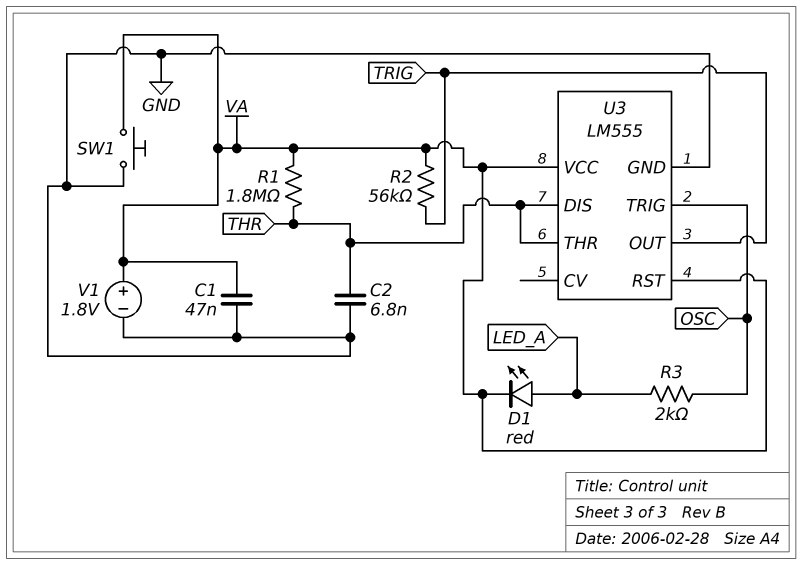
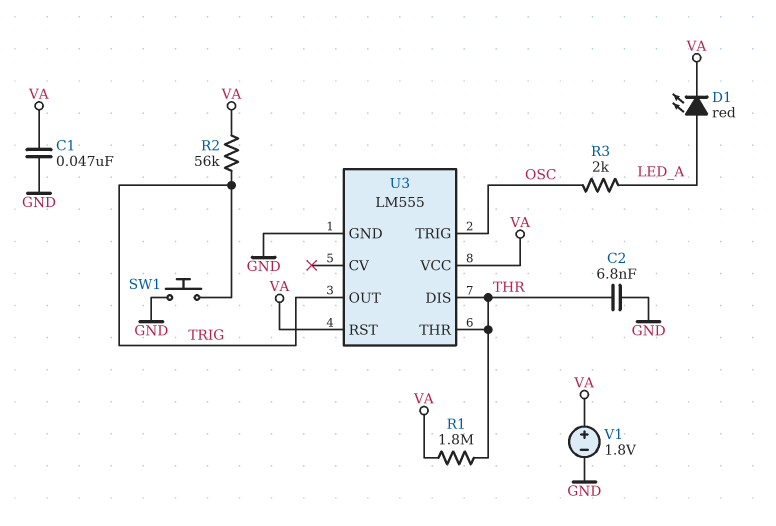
SW1: button (GND, VA) -> button (GND, TRIG)

